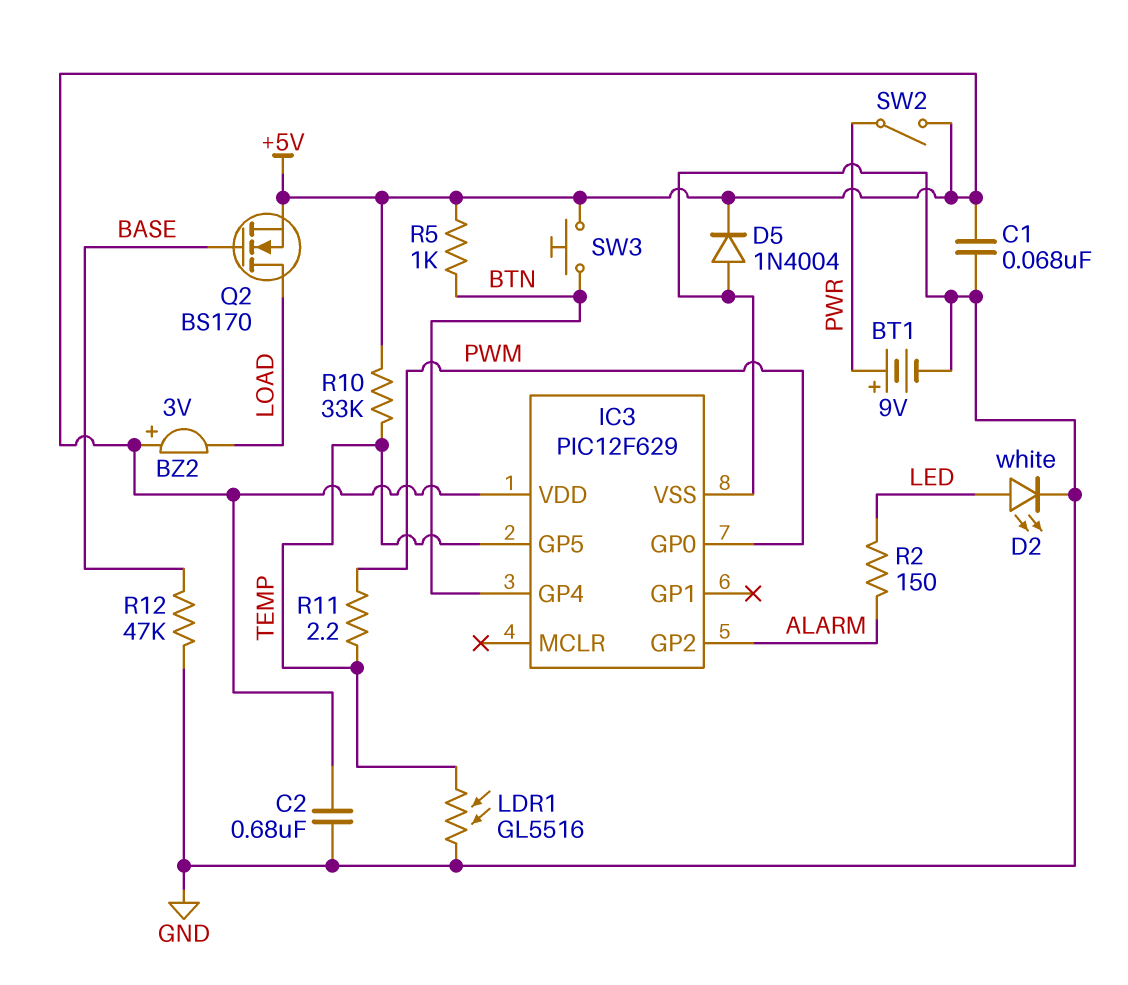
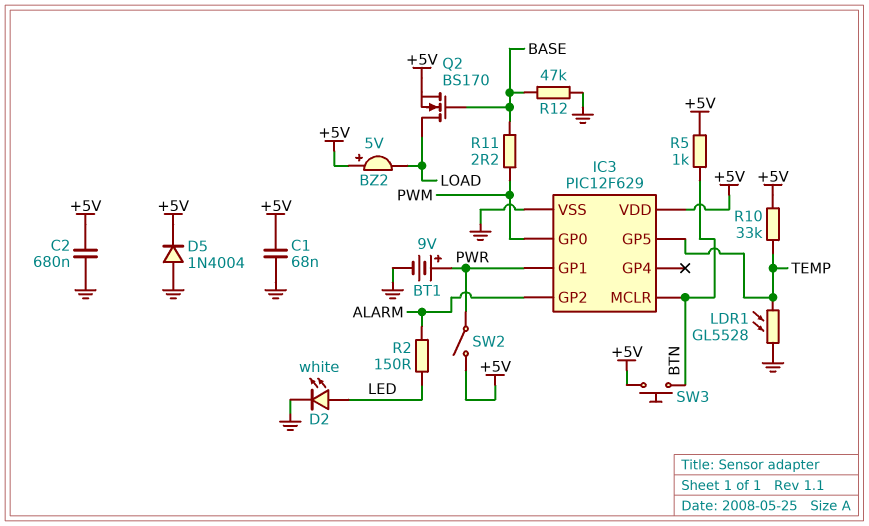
BZ2: buzzer 3V (plus +5V, minus LOAD) -> buzzer 5V (plus +5V, minus LOAD)
IC3 pin GP1: none -> PWR
IC3 pin GP4: BTN -> none
IC3 pin MCLR: none -> BTN
LDR1: GL5516 (GND, TEMP) -> GL5528 (GND, TEMP)
R11: 2.2 (PWM, TEMP) -> 2.2 (BASE, PWM)

